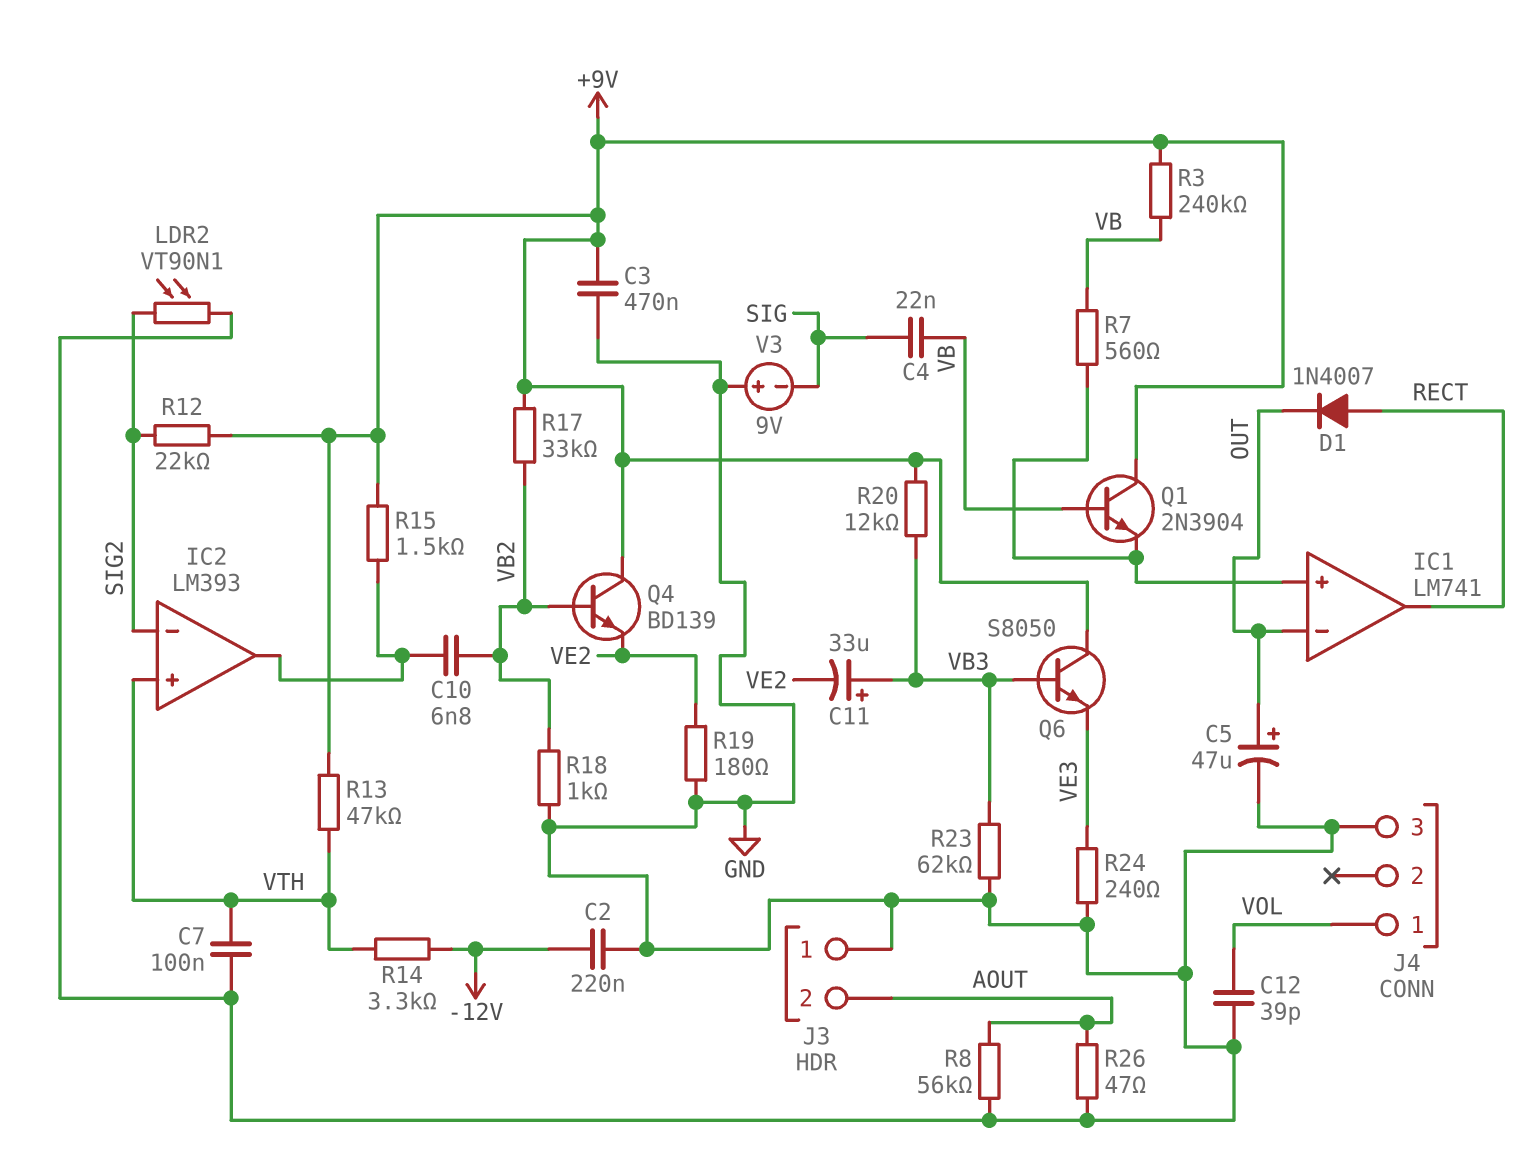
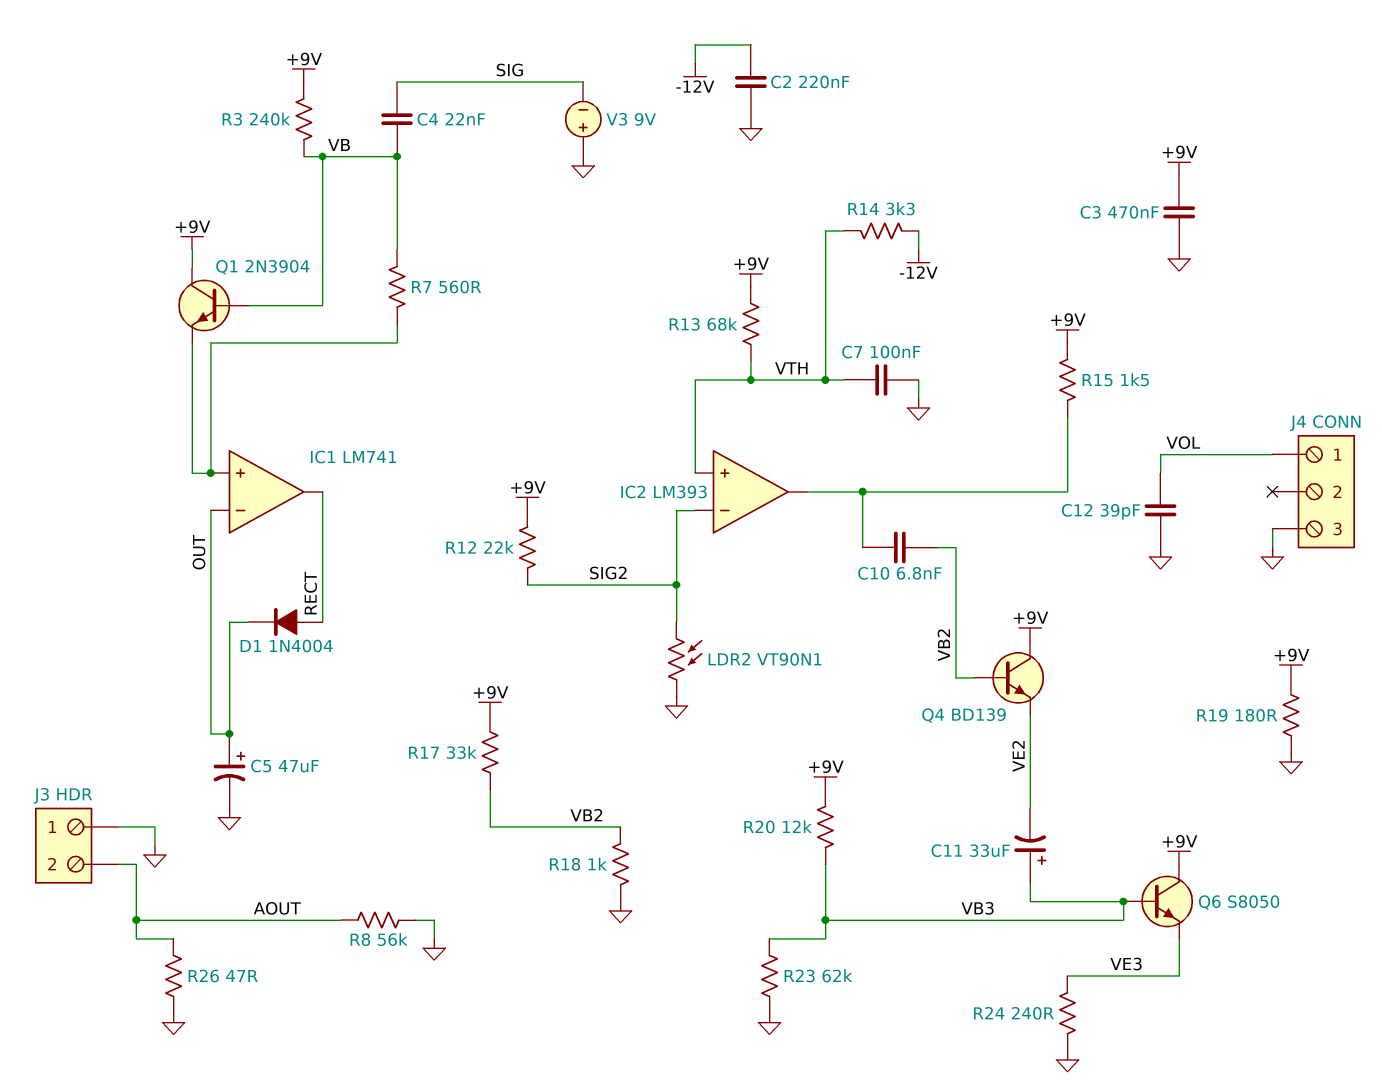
D1: diode 1N4007 (A RECT, K OUT) -> diode 1N4004 (A RECT, K OUT)
R13: 47k (+9V, VTH) -> 68k (+9V, VTH)
R19: 180 (GND, VE2) -> 180 (+9V, GND)

